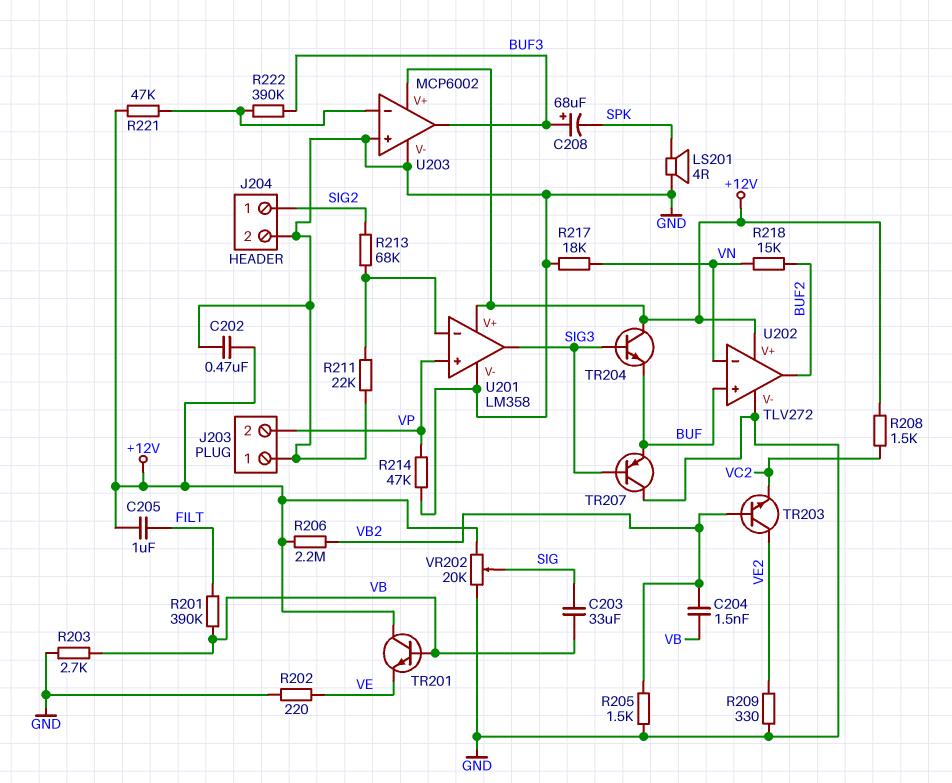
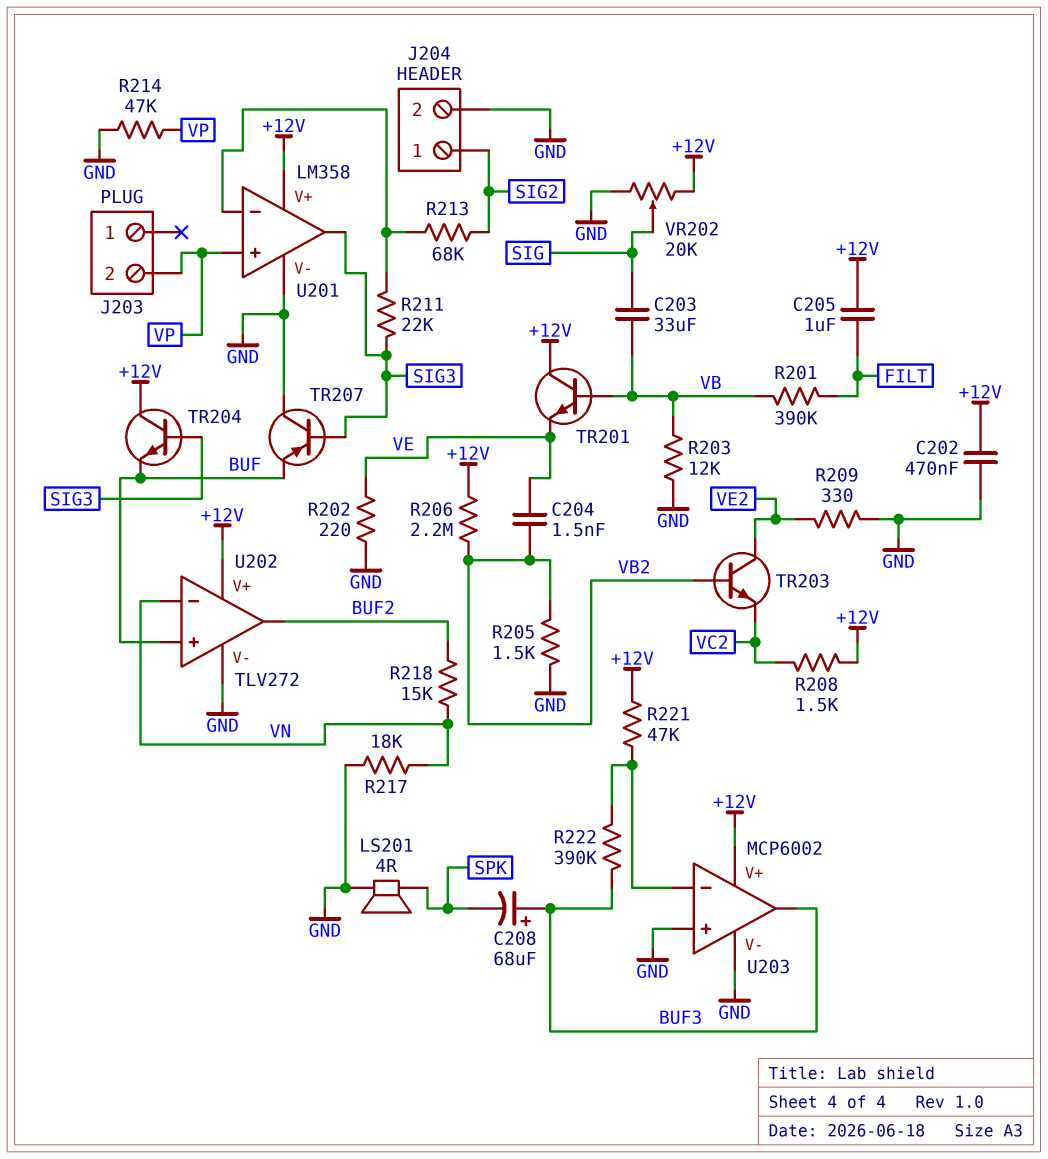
C204: 1.5nF (VB, VB2) -> 1.5nF (VB2, VE)
J203 pin 1: GND -> none
R203: 2.7k (GND, VB) -> 12k (GND, VB)
R211: 22k (GND, U201/in-) -> 22k (SIG3, U201/in-)

